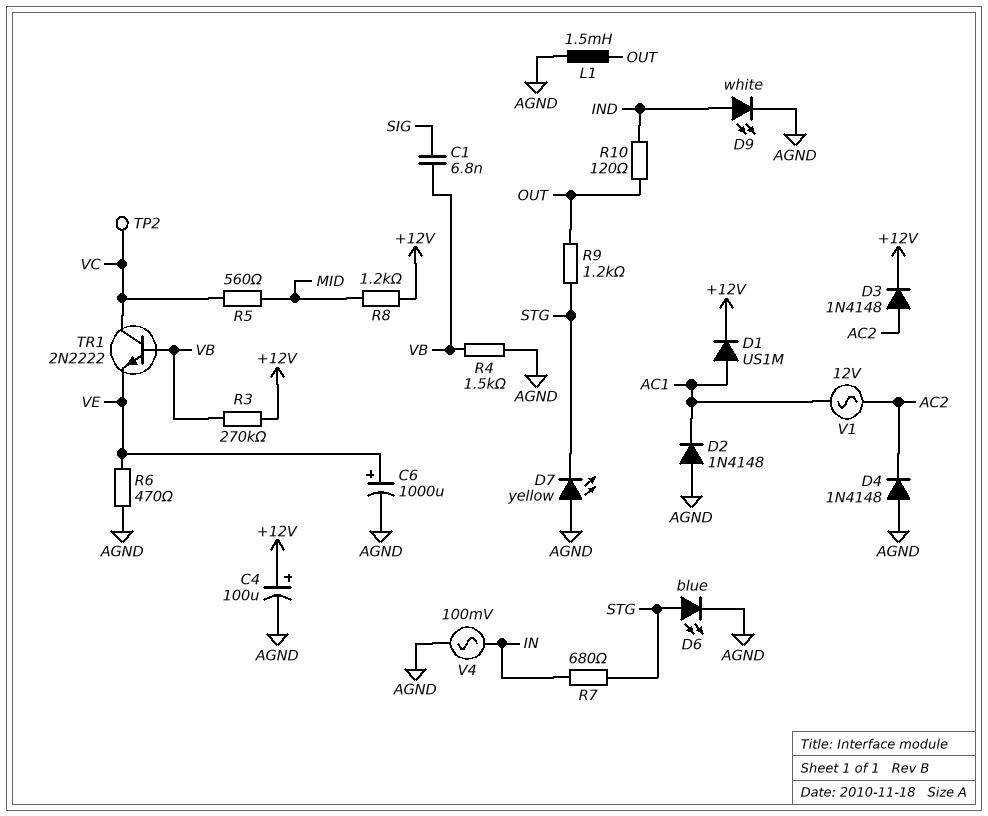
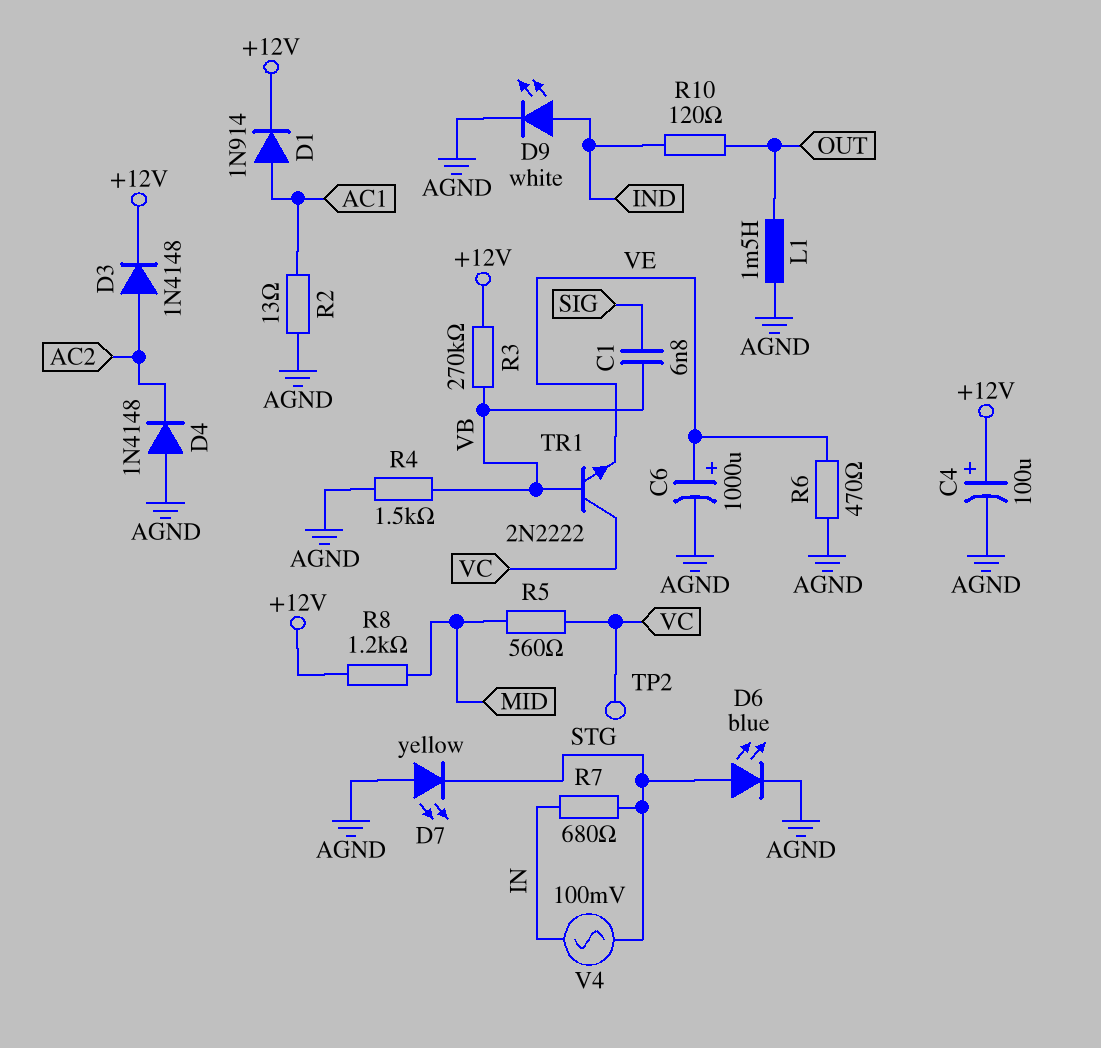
D1: diode US1M (A AC1, K +12V) -> diode 1N914 (A AC1, K +12V)
D2: diode 1N4148 (A AGND, K AC1) -> none
R2: none -> 13 (AC1, AGND)
R9: 1.2k (OUT, STG) -> none
V1: AC 12V (AC1, AC2) -> none
V4: AC 100mV (AGND, IN) -> AC 100mV (IN, STG)

